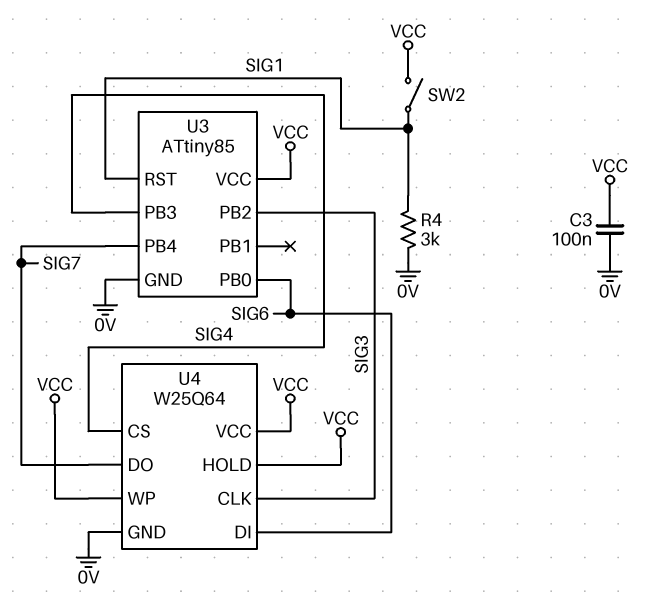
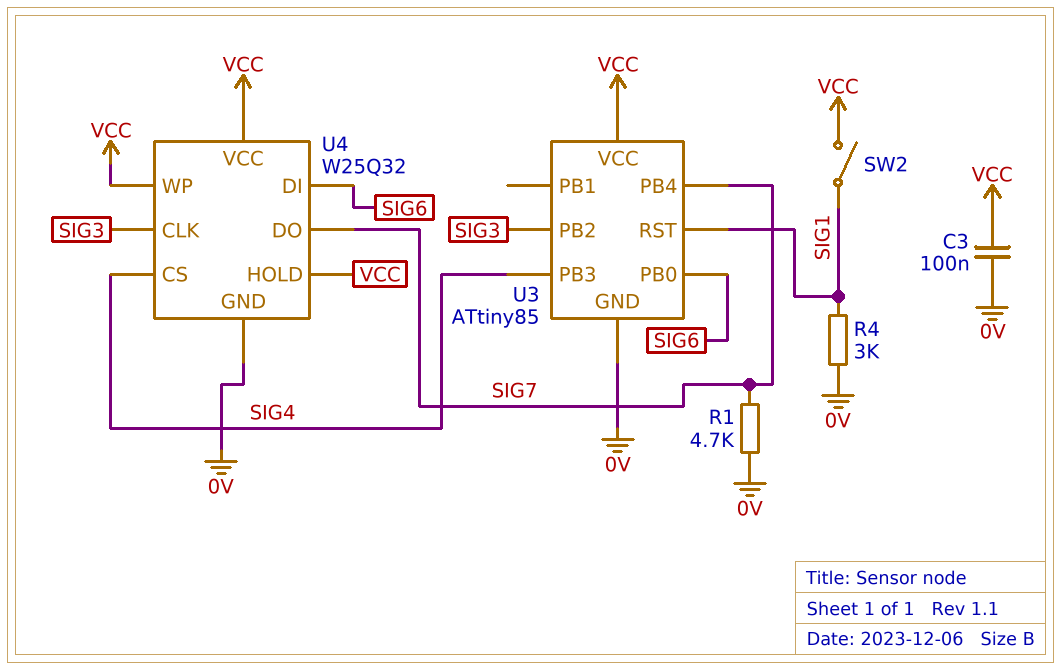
R1: none -> 4.7k (0V, SIG7)
U4: W25Q64 -> W25Q32

